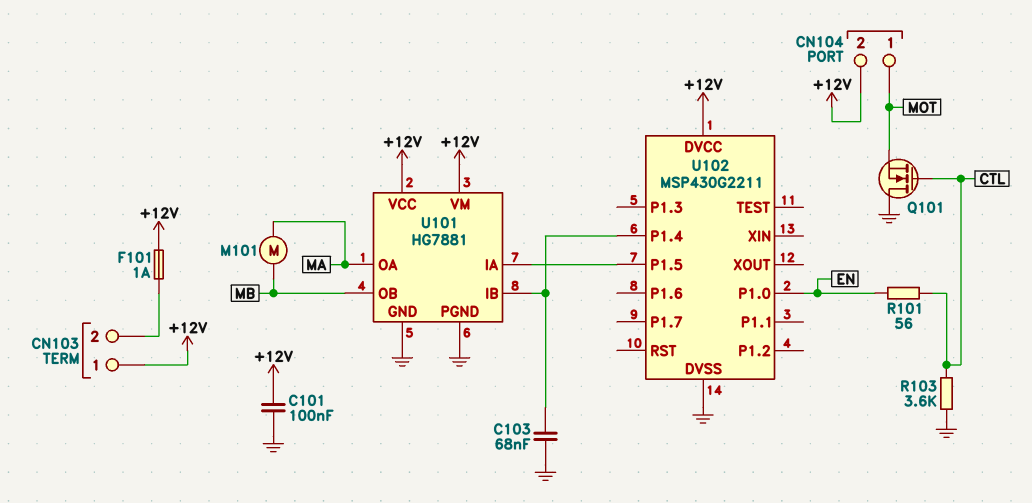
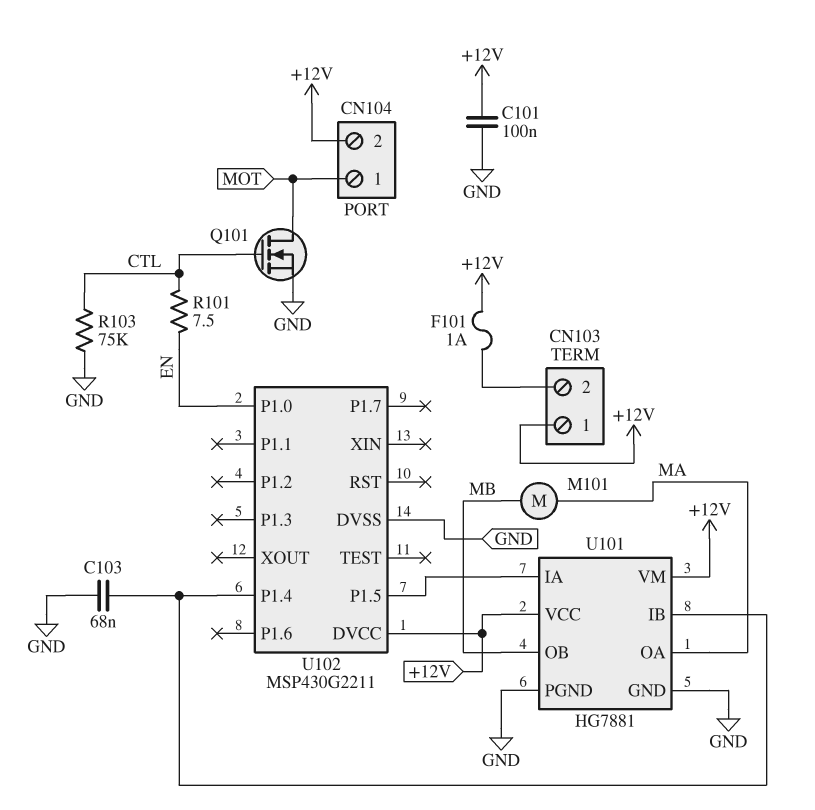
Q101: NMOS (G CTL, D GND, S MOT) -> NMOS (G CTL, D MOT, S GND)
R101: 56 (CTL, EN) -> 7.5 (CTL, EN)
R103: 3.6k (CTL, GND) -> 75k (CTL, GND)

